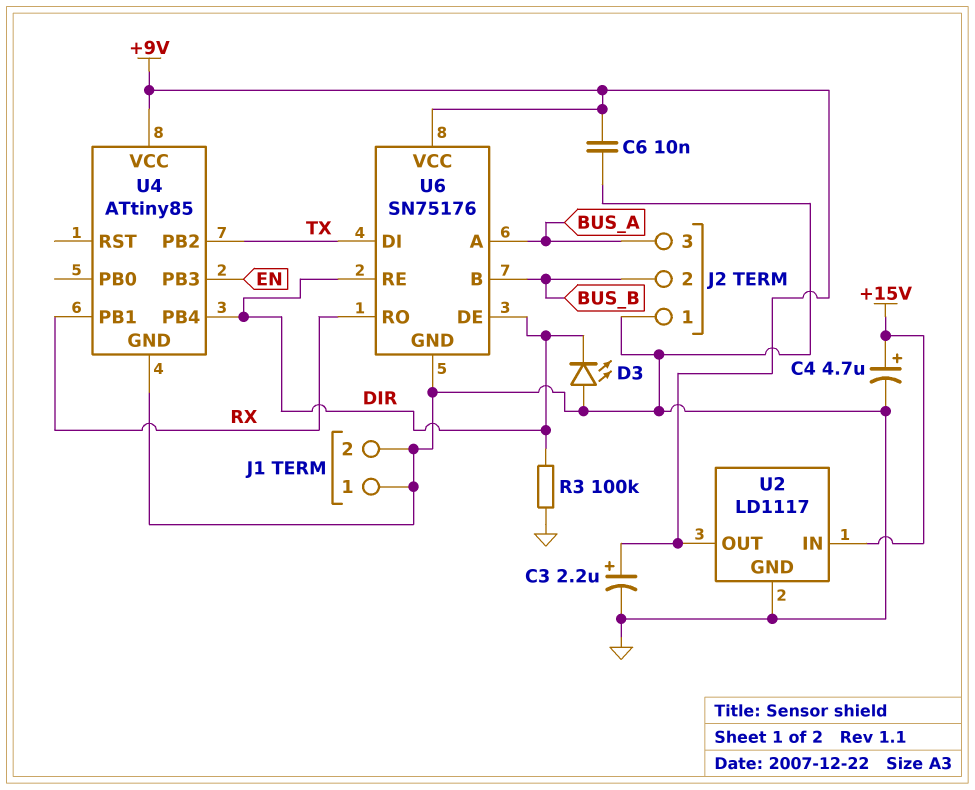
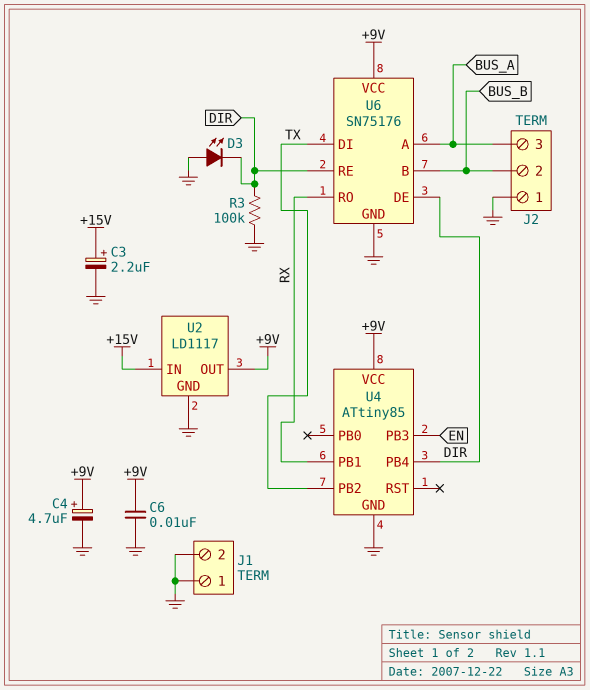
C3: 2.2uF (plus +9V, minus GND) -> 2.2uF (plus +15V, minus GND)
C4: 4.7uF (plus +15V, minus GND) -> 4.7uF (plus +9V, minus GND)

